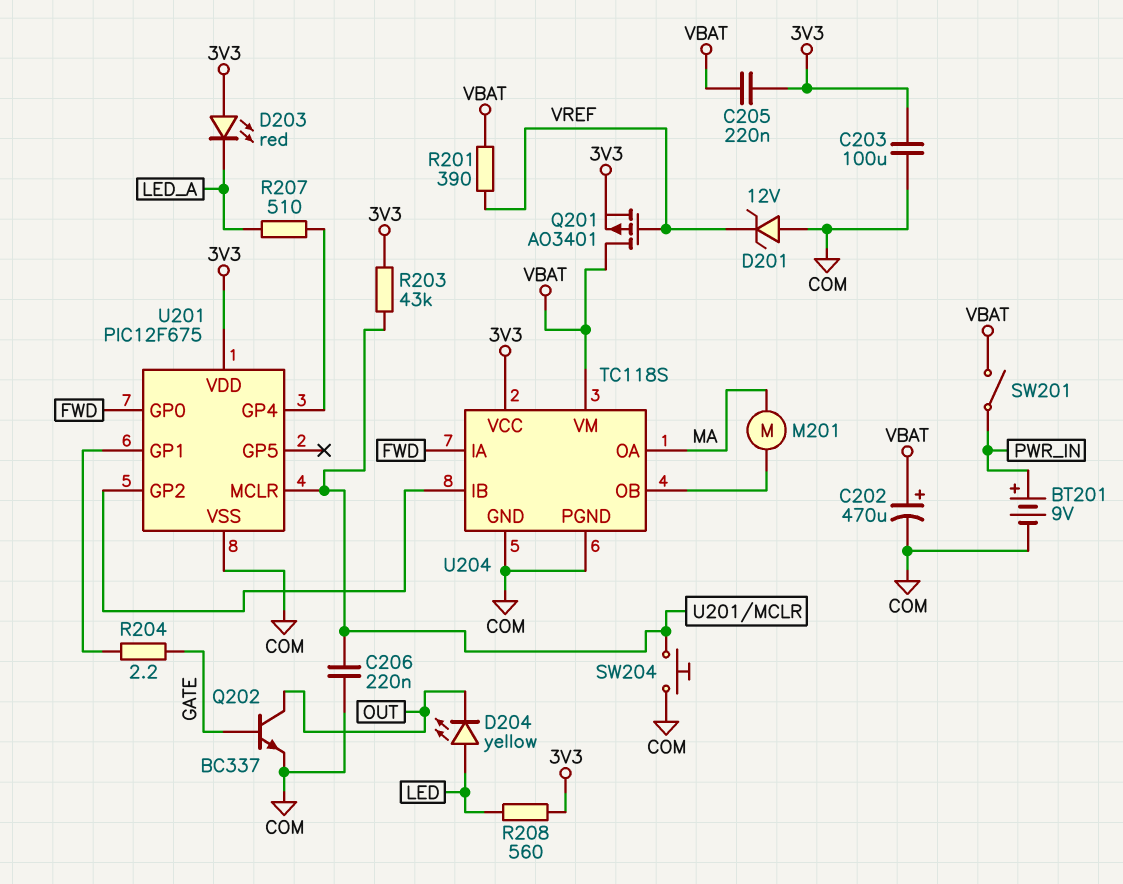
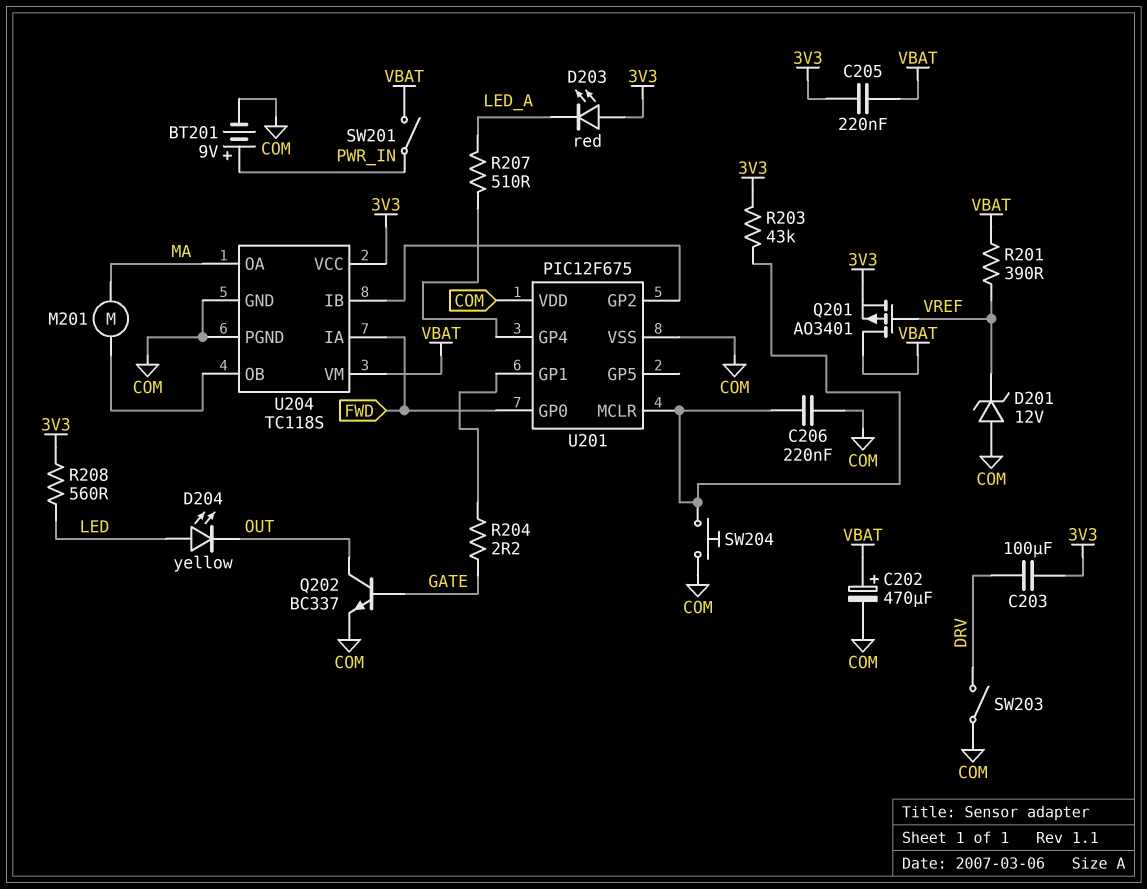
C203: 100uF (3V3, COM) -> 100uF (3V3, DRV)
SW203: none -> switch (COM, DRV)
U201 pin VDD: 3V3 -> COM

